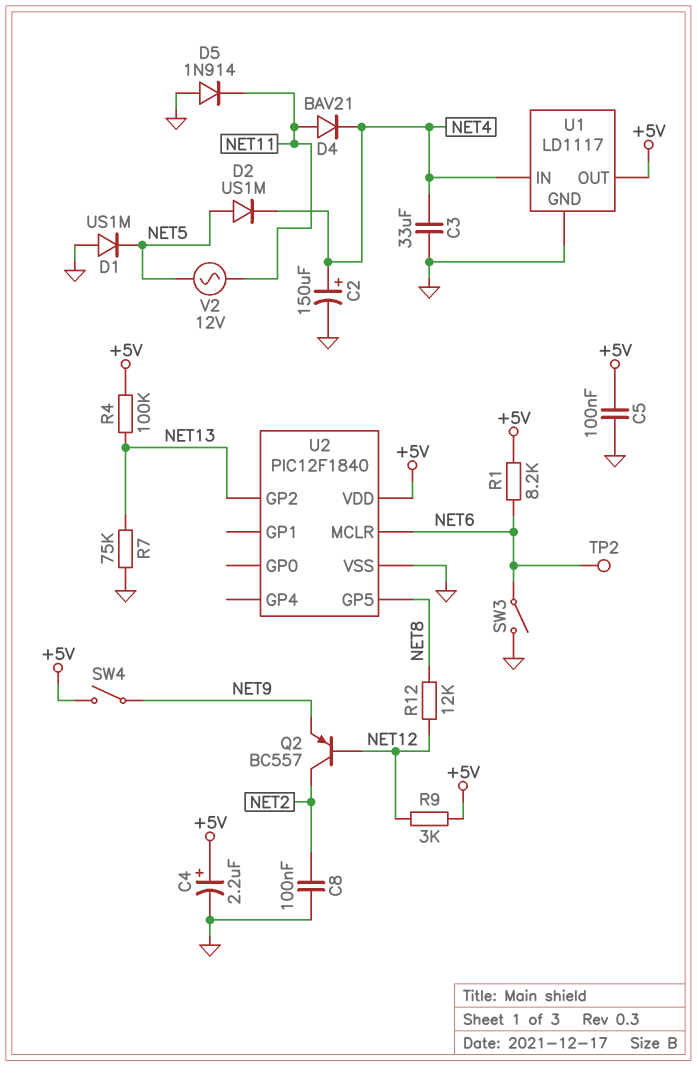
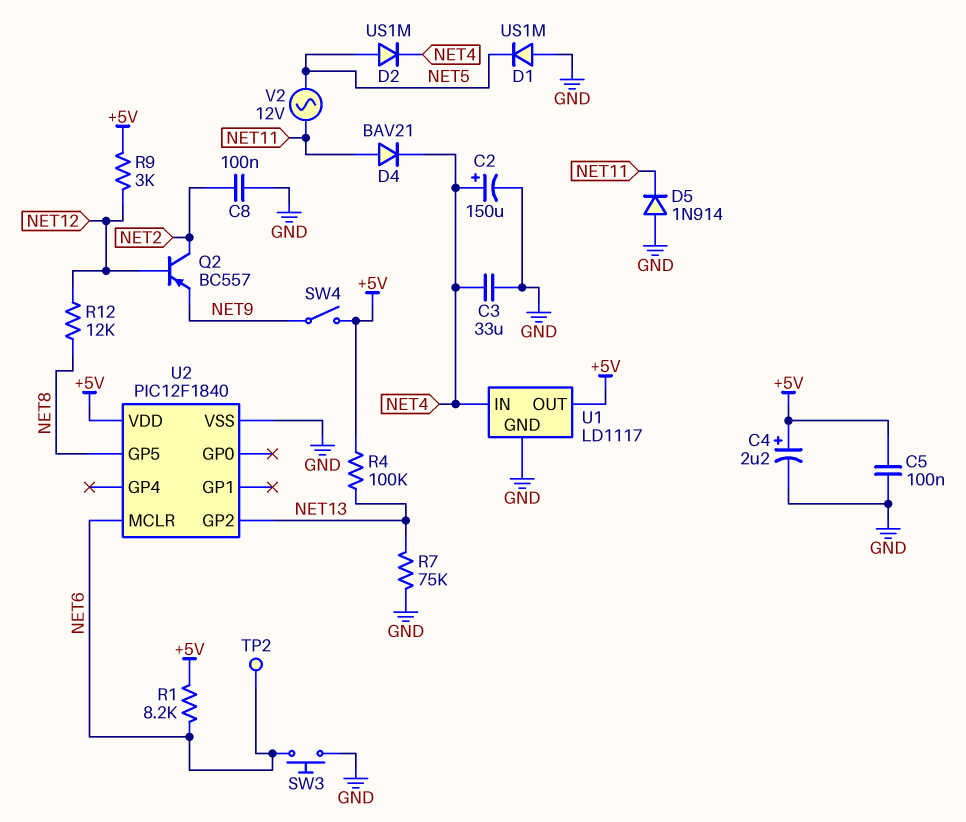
SW3: switch (GND, NET6) -> button (GND, NET6)

